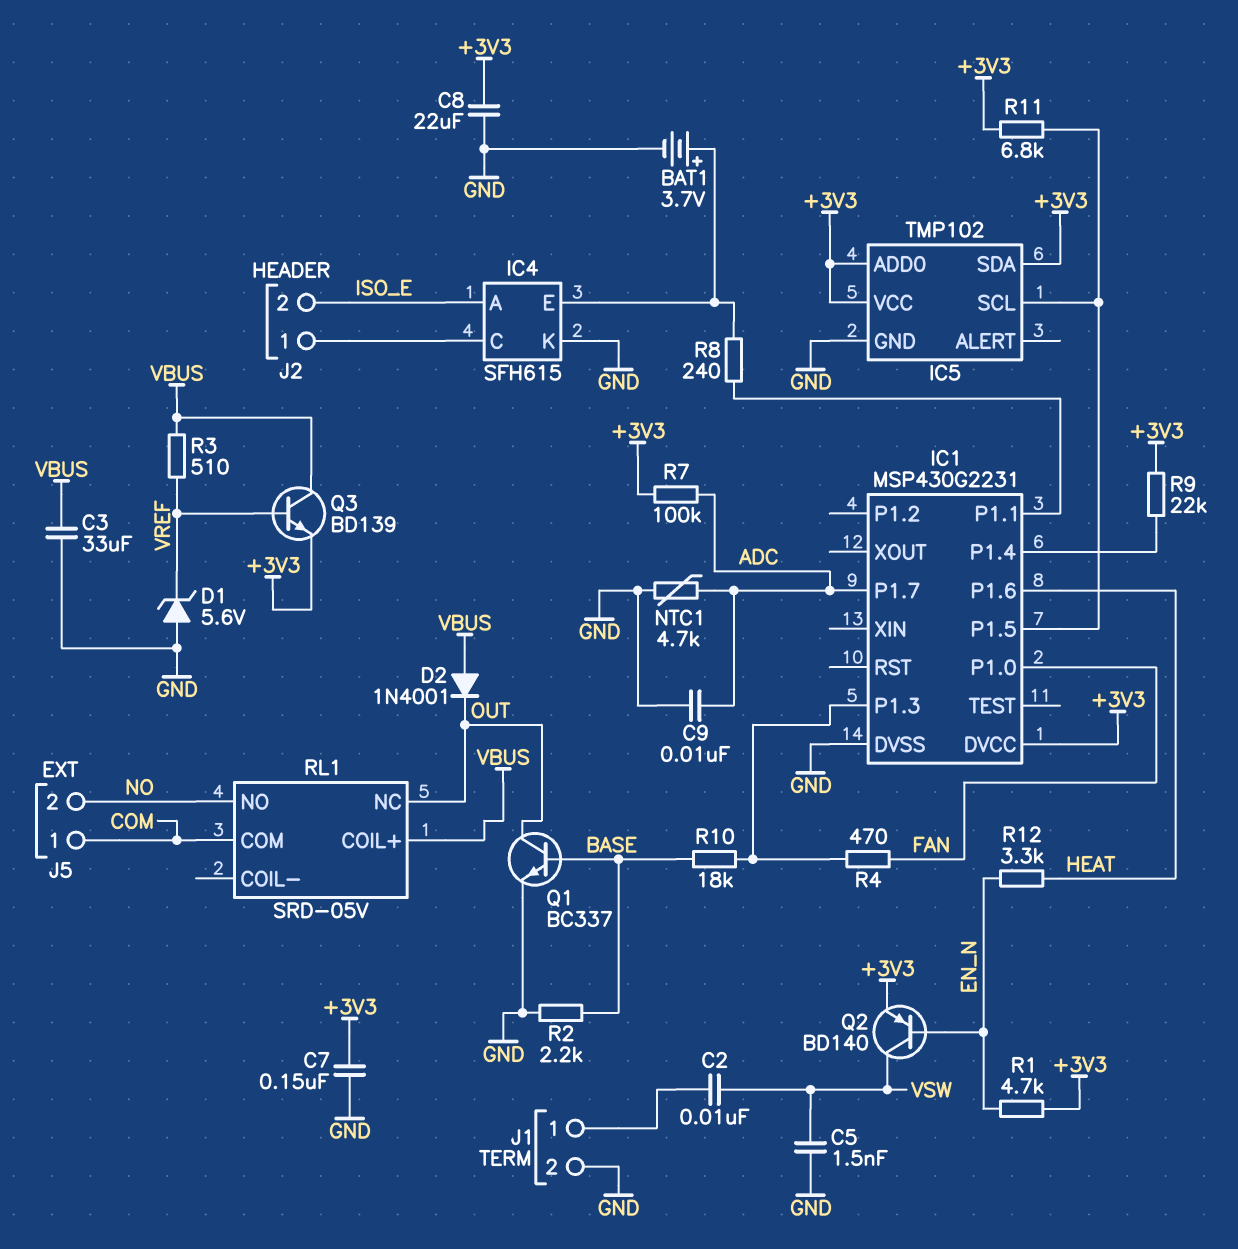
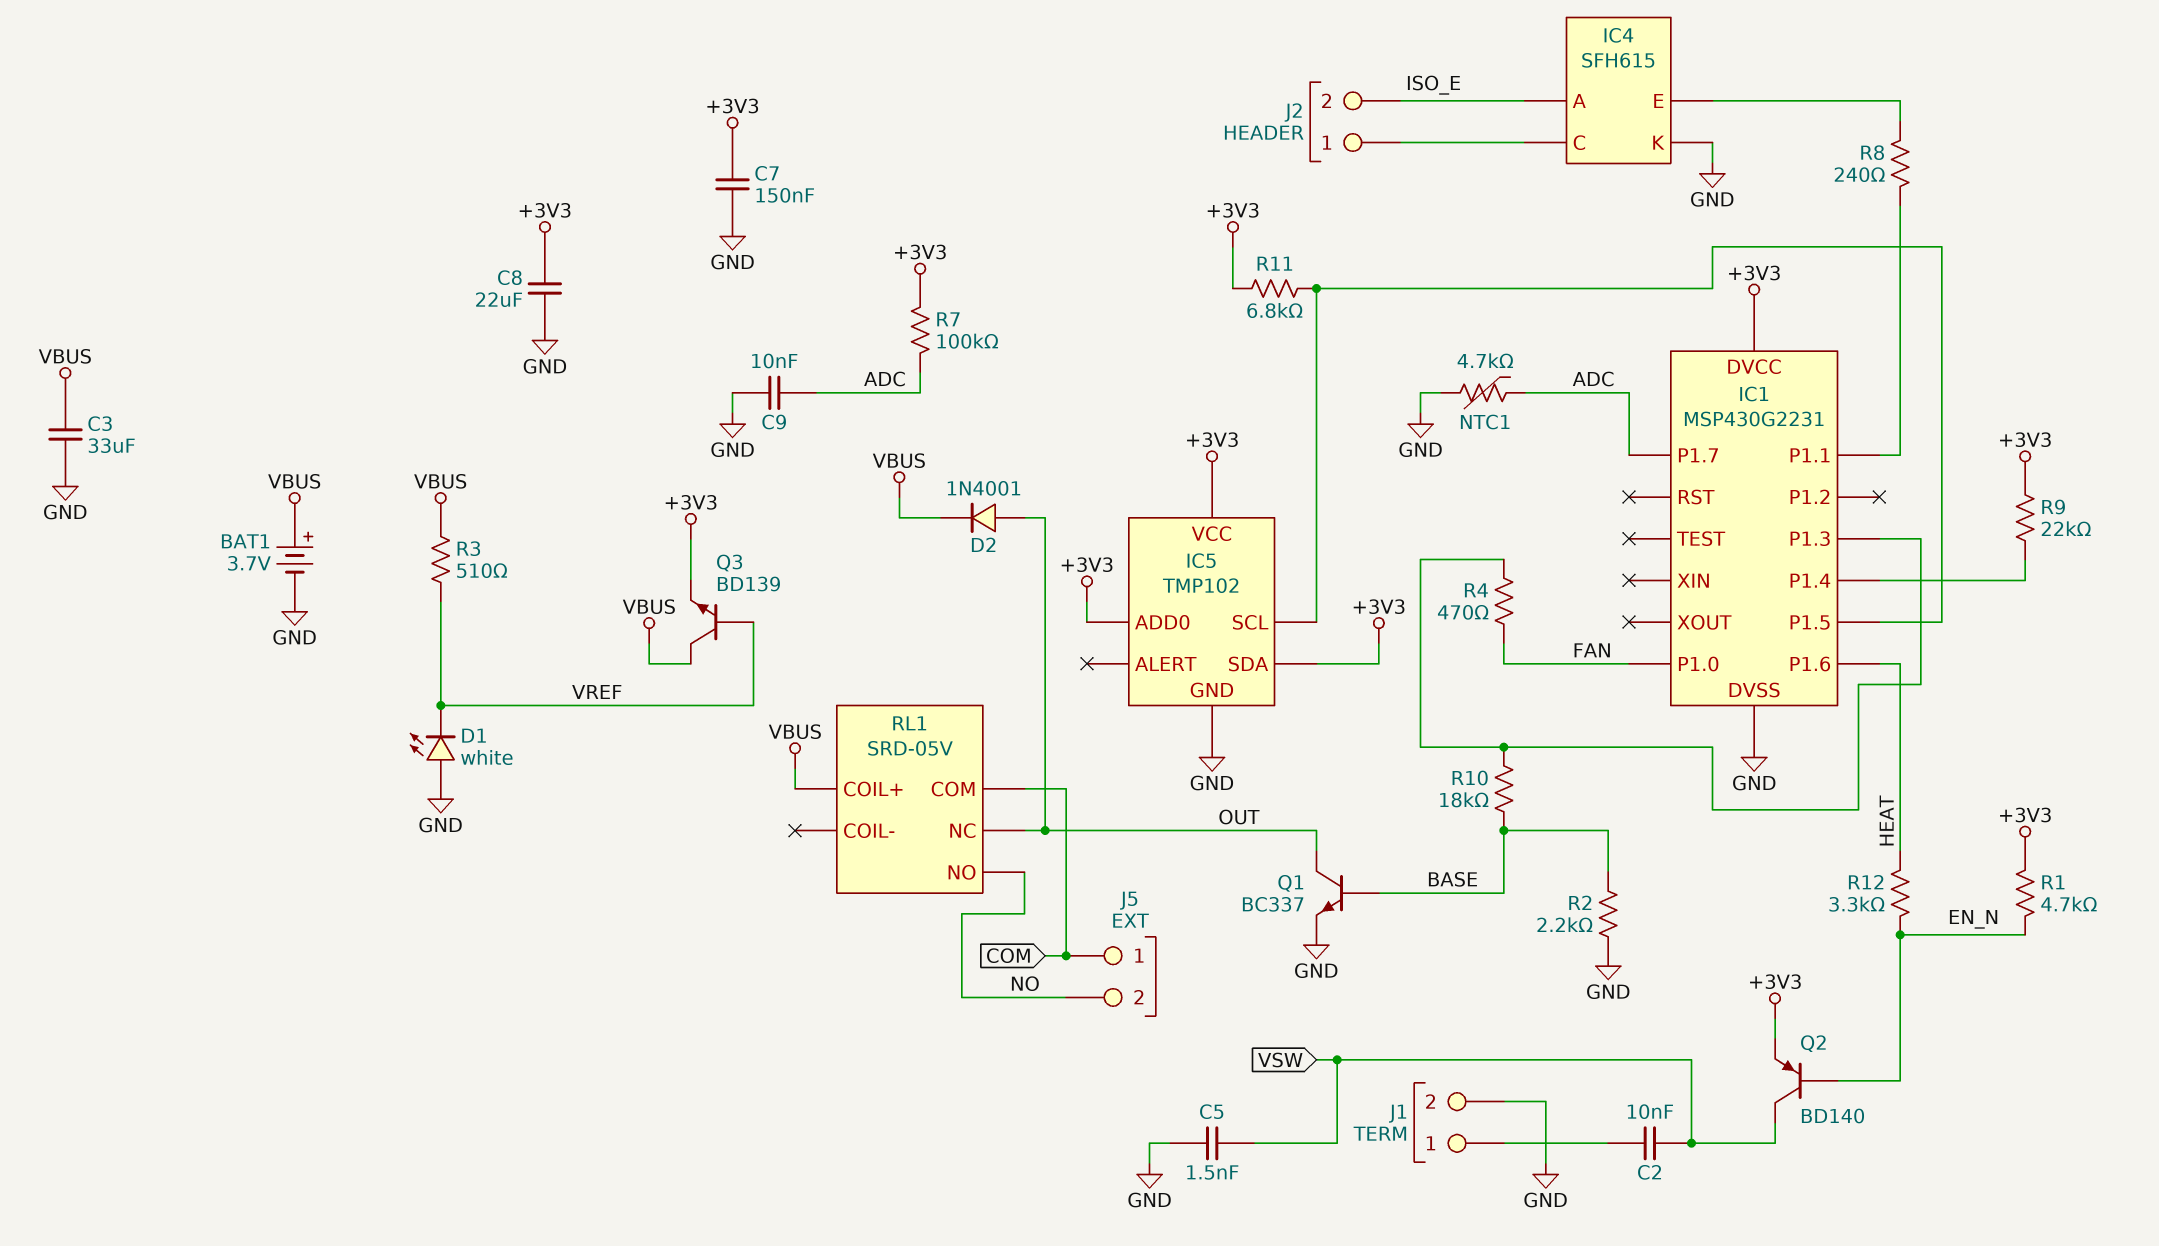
BAT1: 3.7V (plus IC4/E, minus GND) -> 3.7V (plus VBUS, minus GND)
D1: zener 5.6V (A GND, K VREF) -> LED white (A GND, K VREF)
D2: diode 1N4001 (A VBUS, K OUT) -> diode 1N4001 (A OUT, K VBUS)

